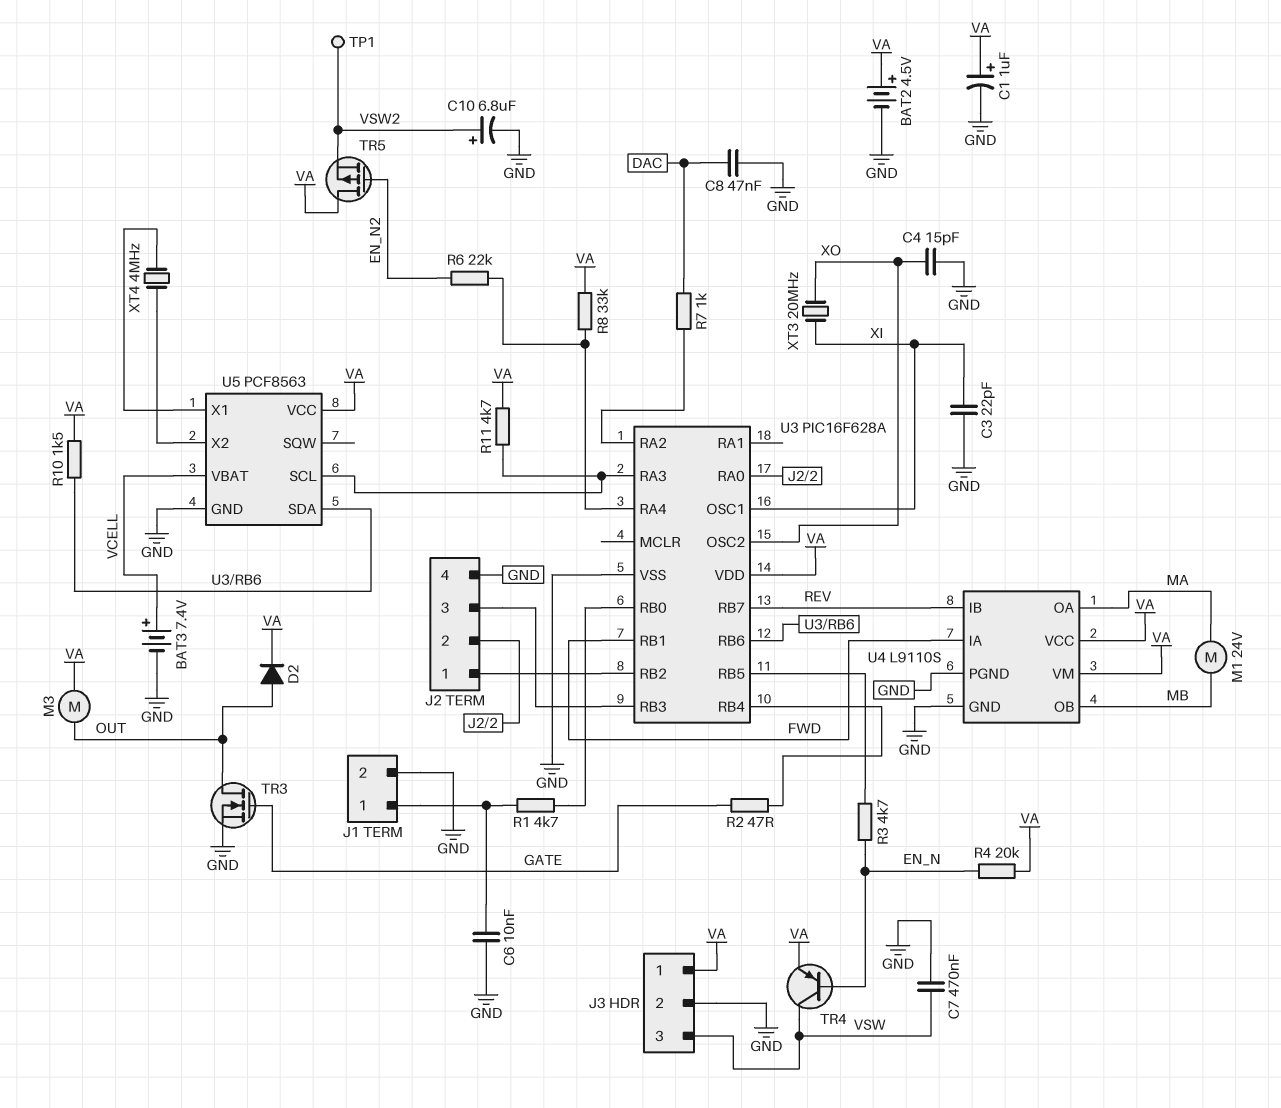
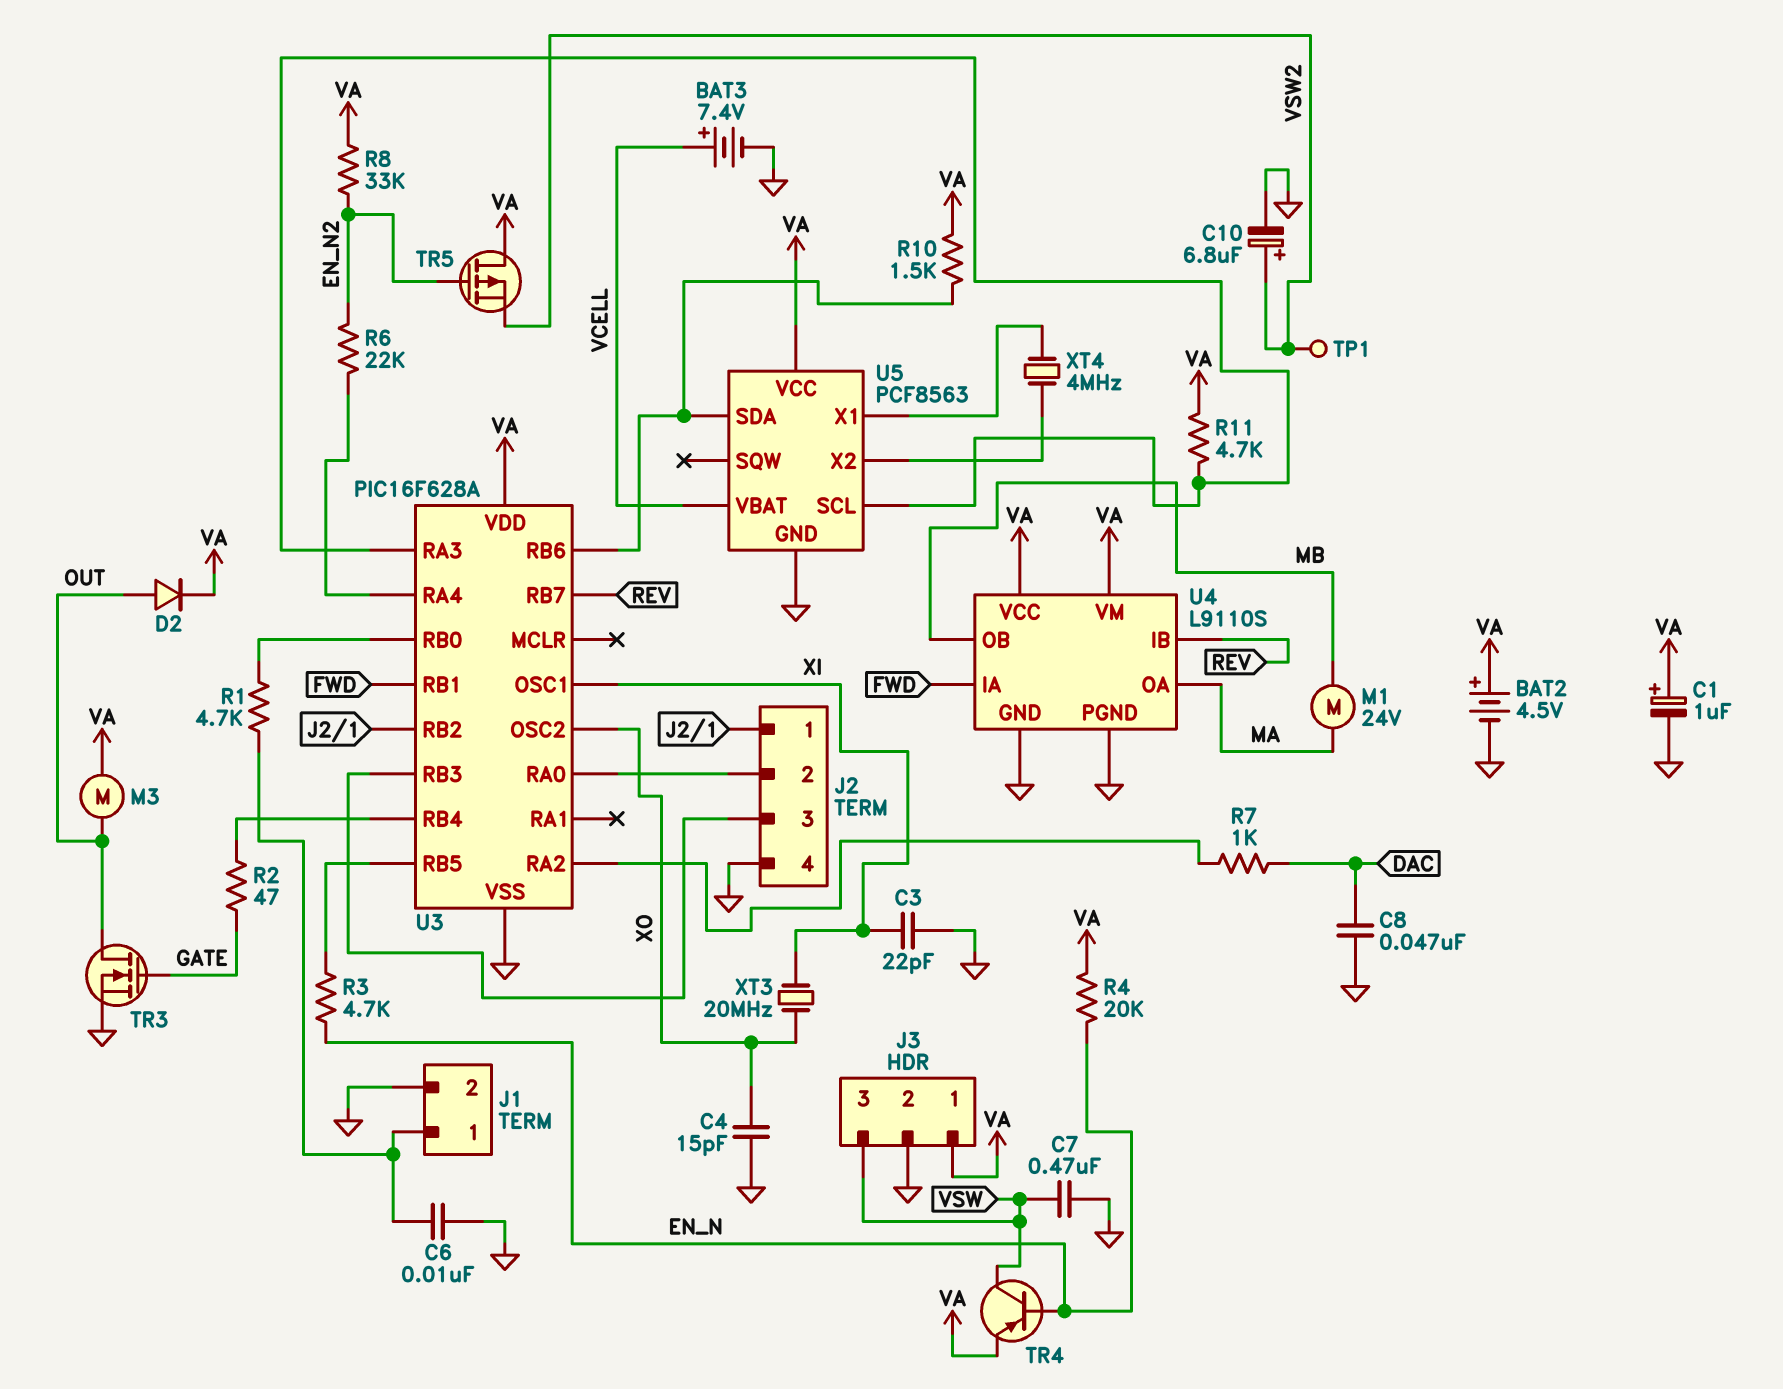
R8: 33k (U3/RA4, VA) -> 33k (EN_N2, VA)

